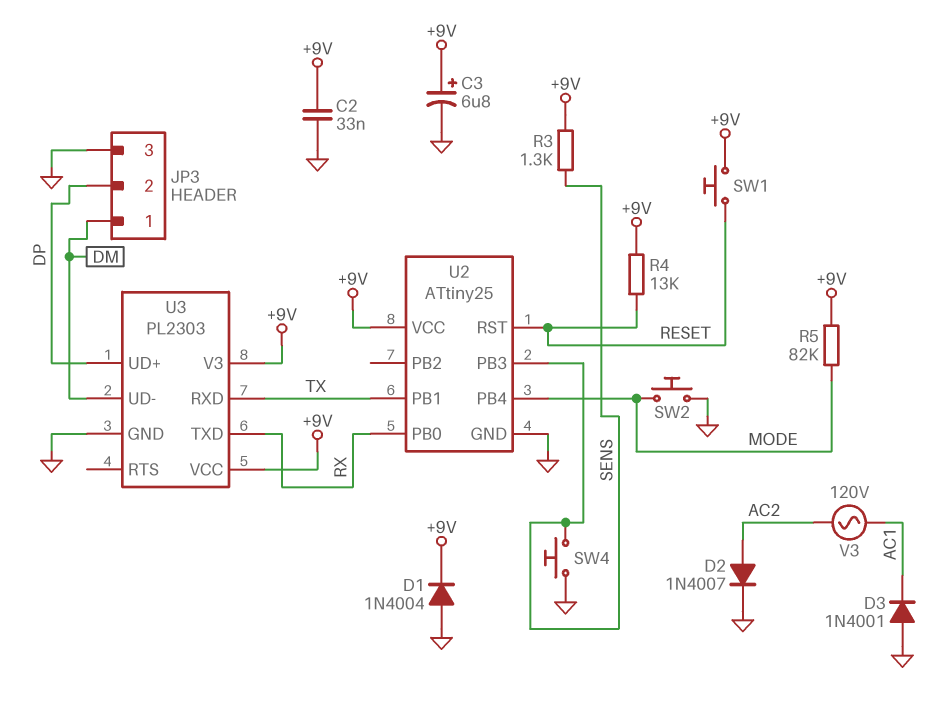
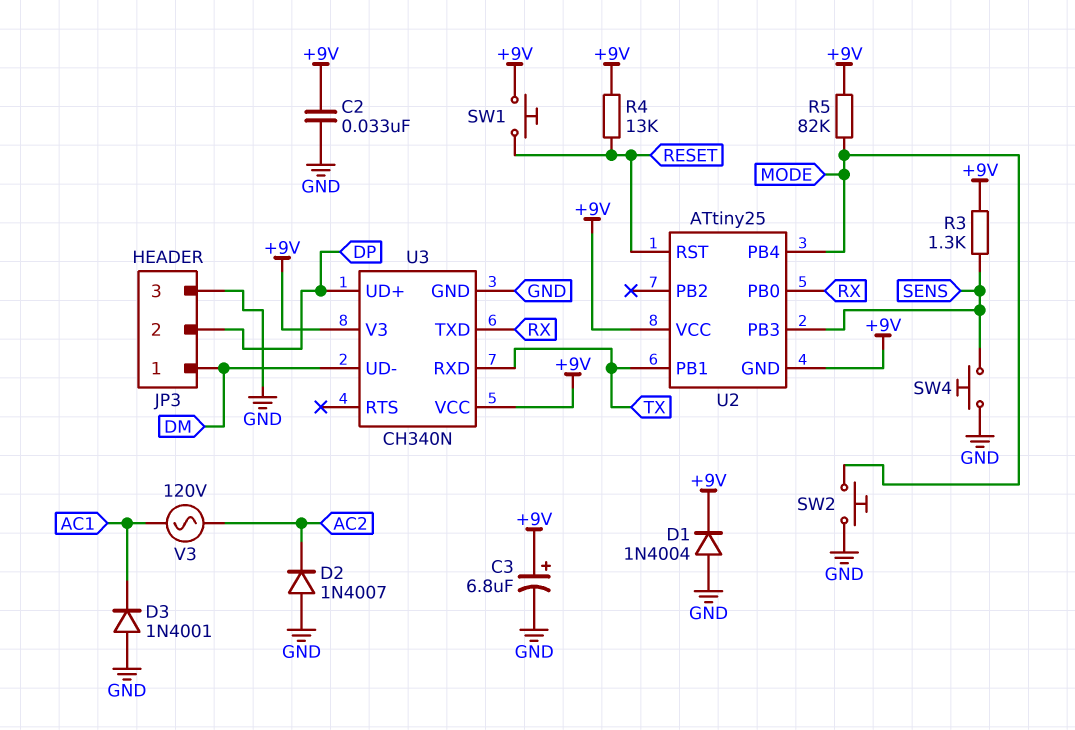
D2: diode 1N4007 (A AC2, K GND) -> diode 1N4007 (A GND, K AC2)
U2 pin GND: GND -> +9V
U3: PL2303 -> CH340N

